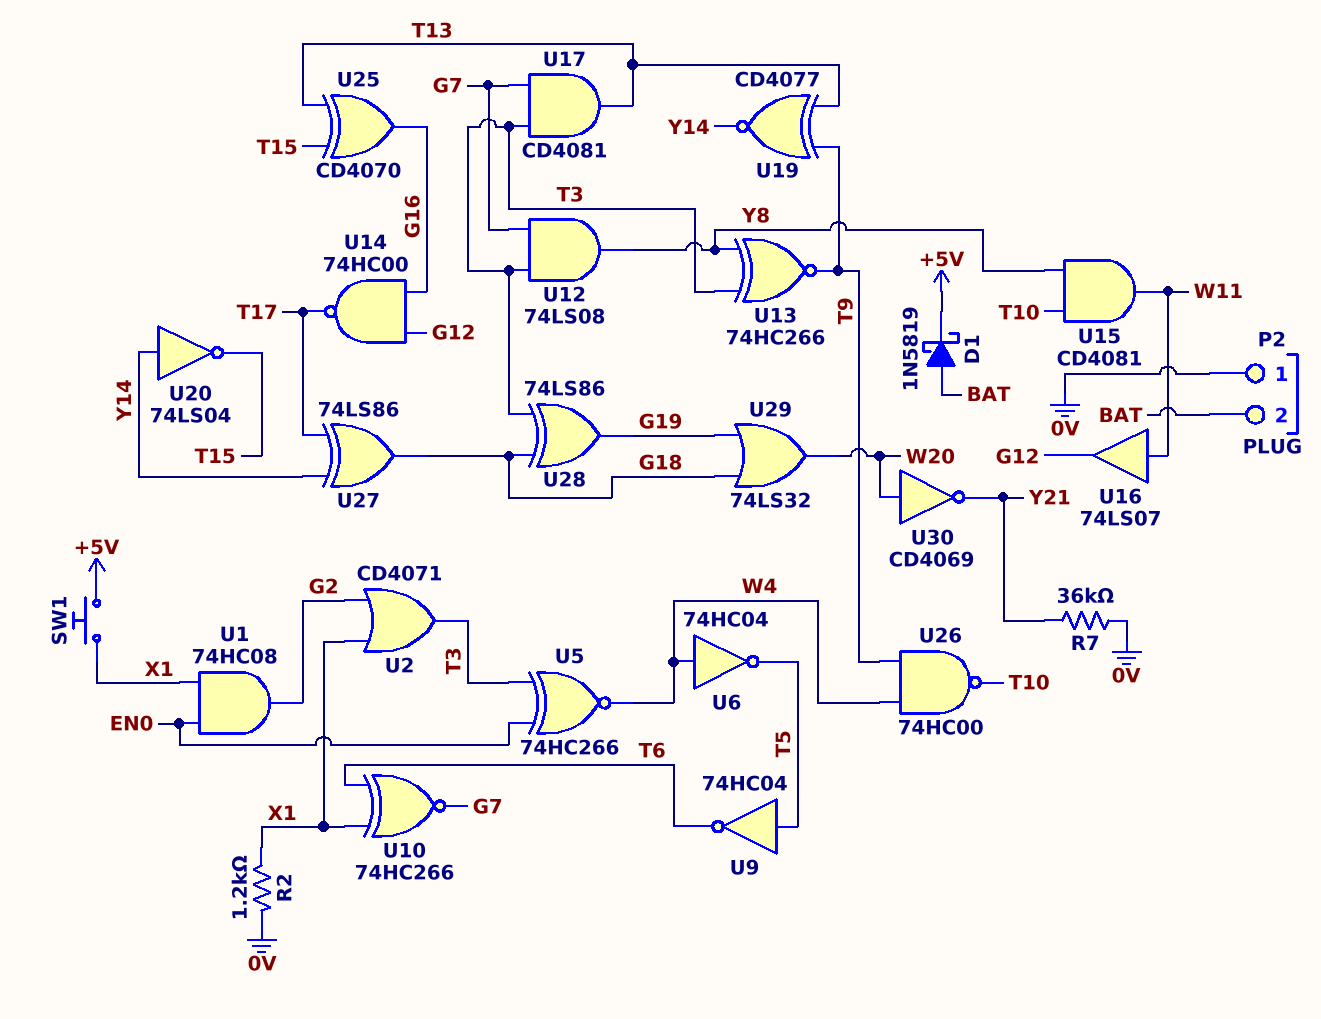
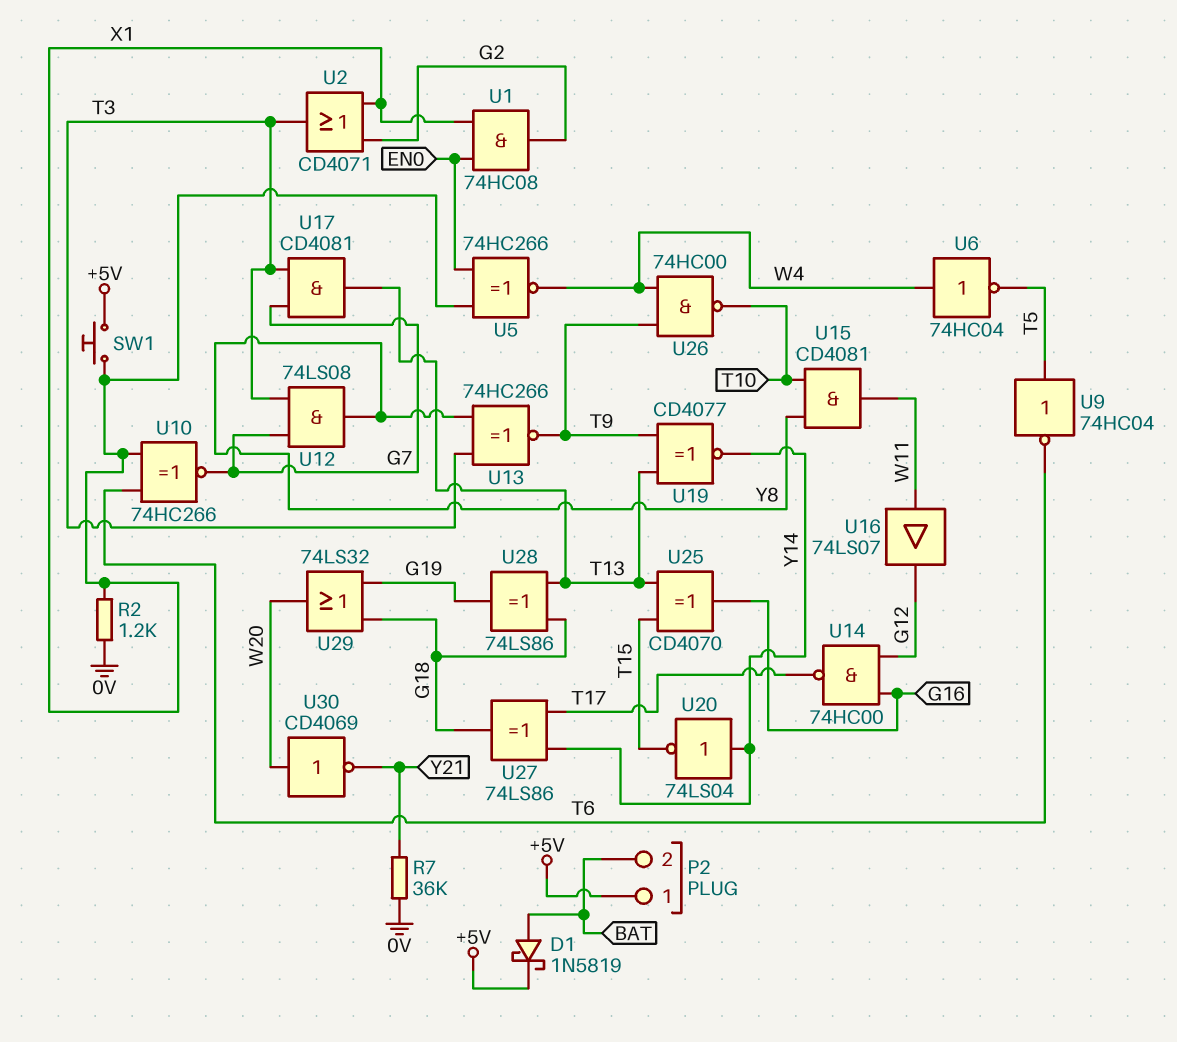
P2 pin 1: 0V -> +5V
U5: XNOR 74HC266 (in EN0, in T3, out W4) -> XNOR 74HC266 (in EN0, in X1, out W4)
U28: XOR 74LS86 (in G18, in T3, out G19) -> XOR 74LS86 (in G18, in T13, out G19)

